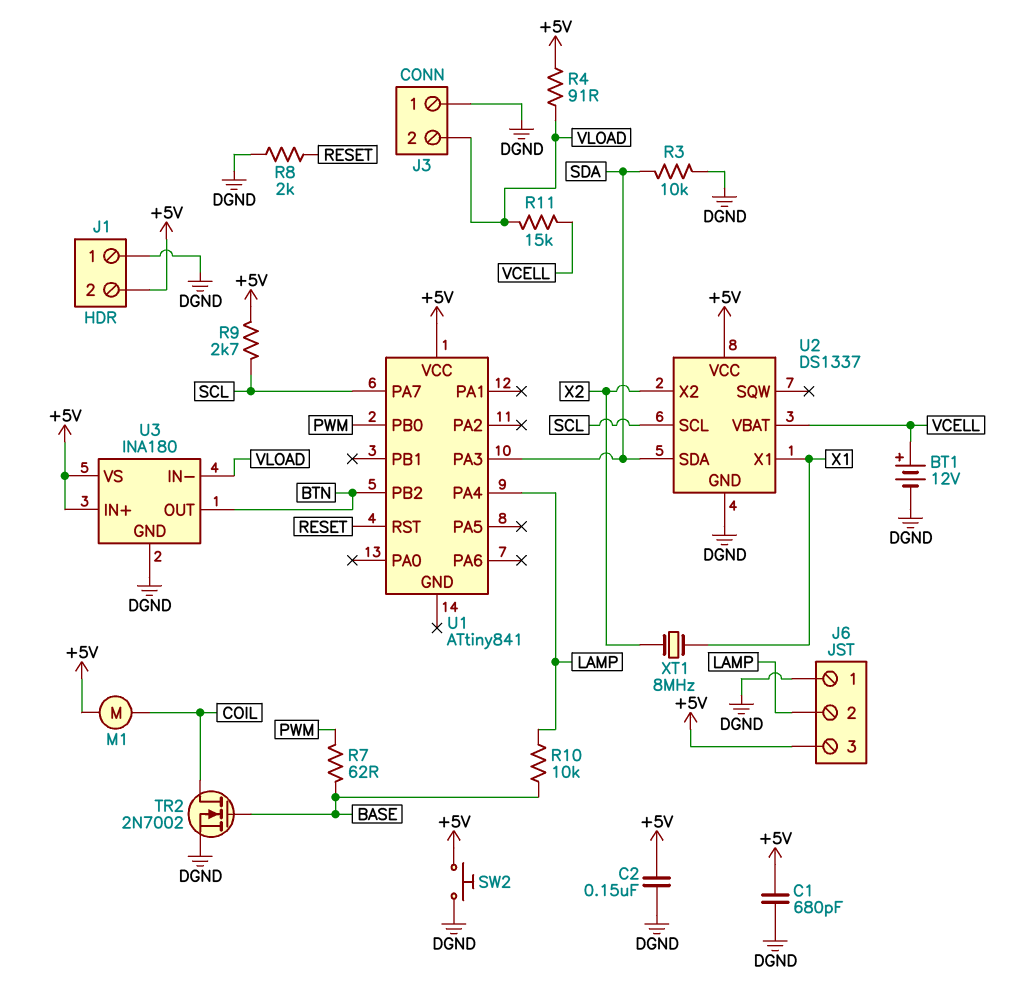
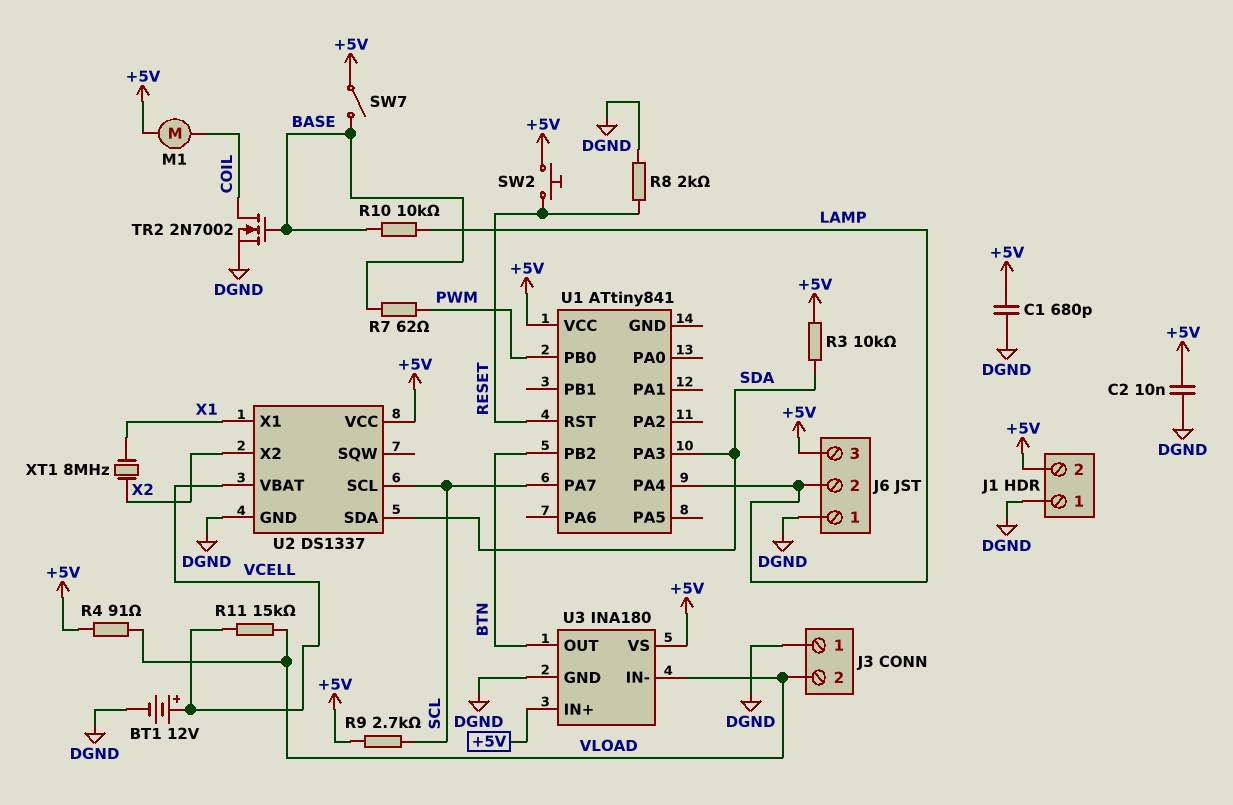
C2: 150nF (+5V, DGND) -> 10nF (+5V, DGND)
R3: 10k (DGND, SDA) -> 10k (+5V, SDA)
SW2: button (+5V, DGND) -> button (+5V, RESET)
SW7: none -> switch (+5V, BASE)

